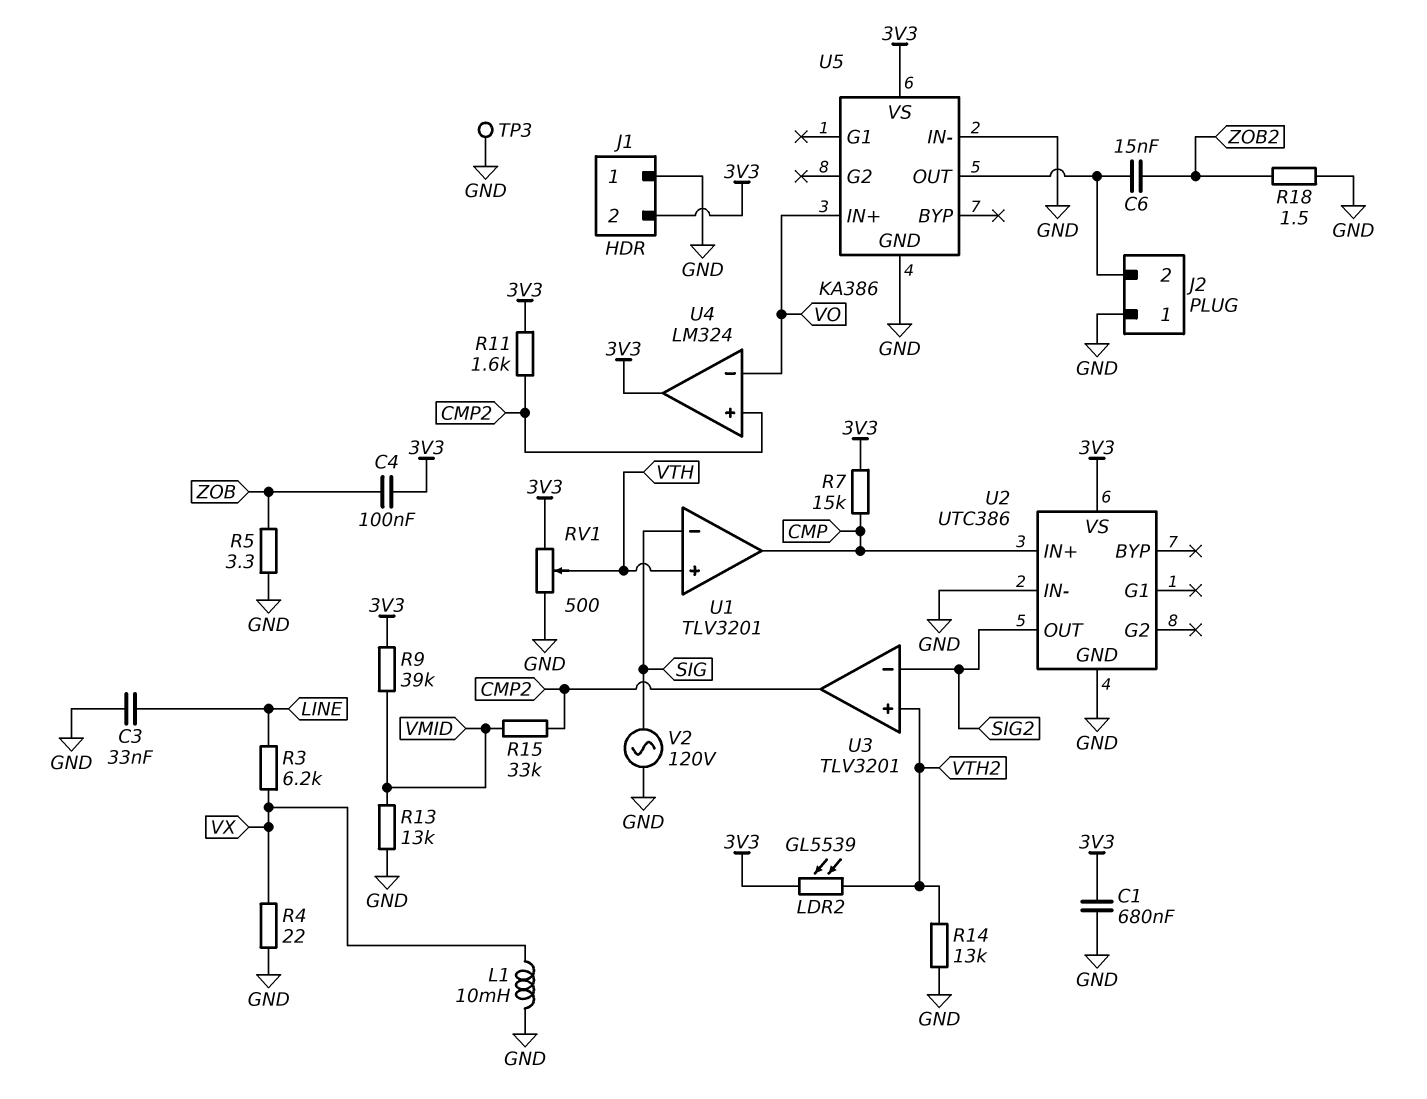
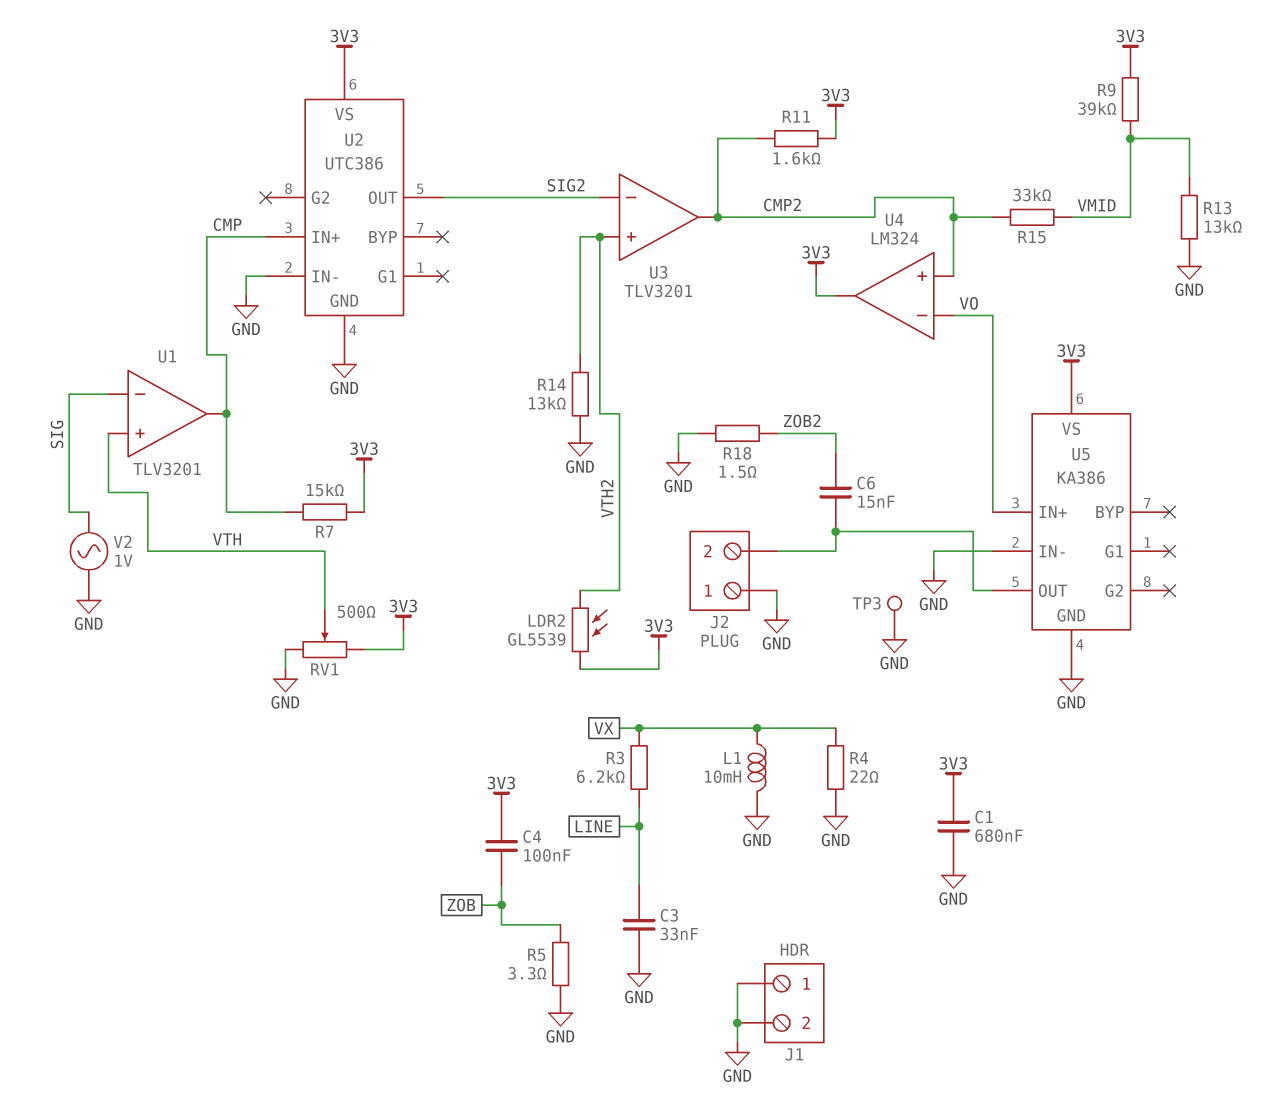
J1 pin 2: 3V3 -> GND
V2: AC 120V (GND, SIG) -> AC 1V (GND, SIG)

